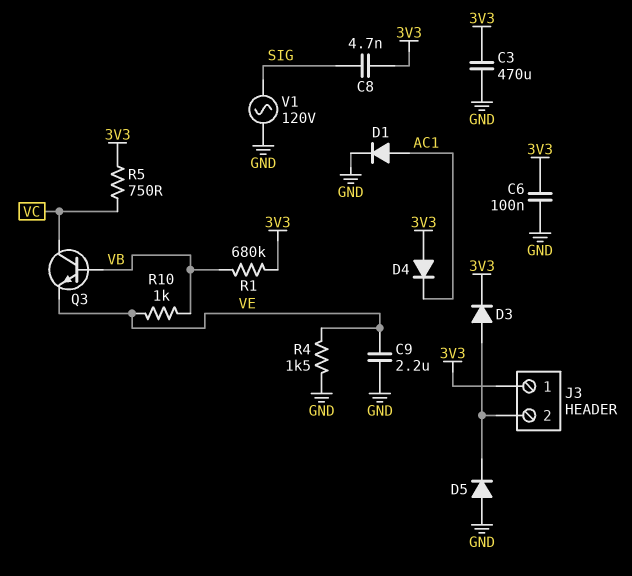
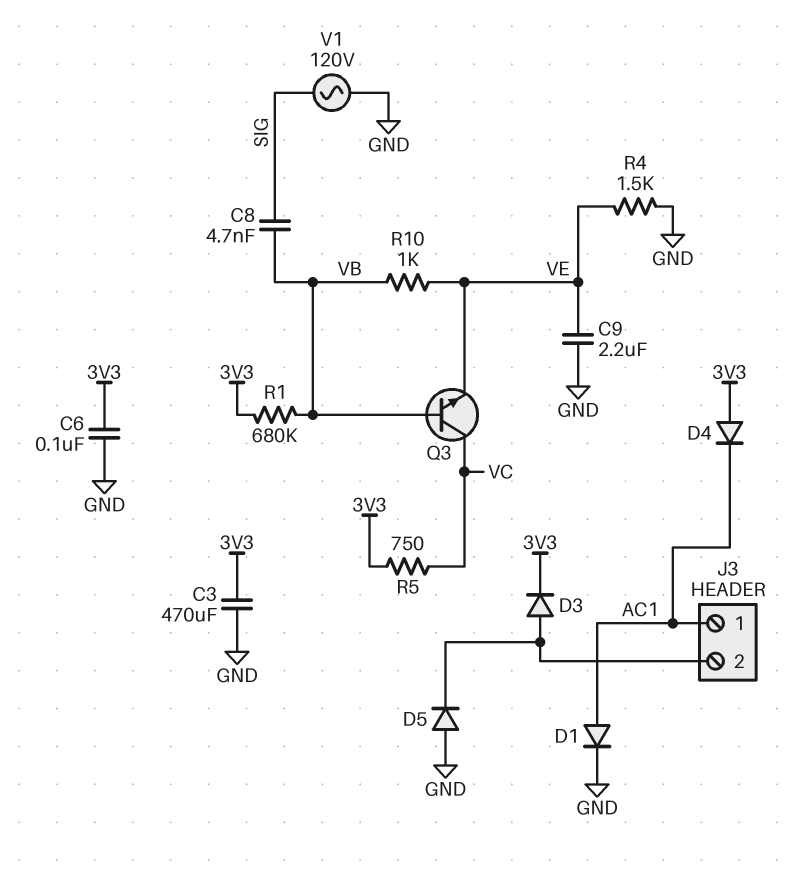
C8: 4.7nF (3V3, SIG) -> 4.7nF (SIG, VB)
J3 pin 1: 3V3 -> AC1

